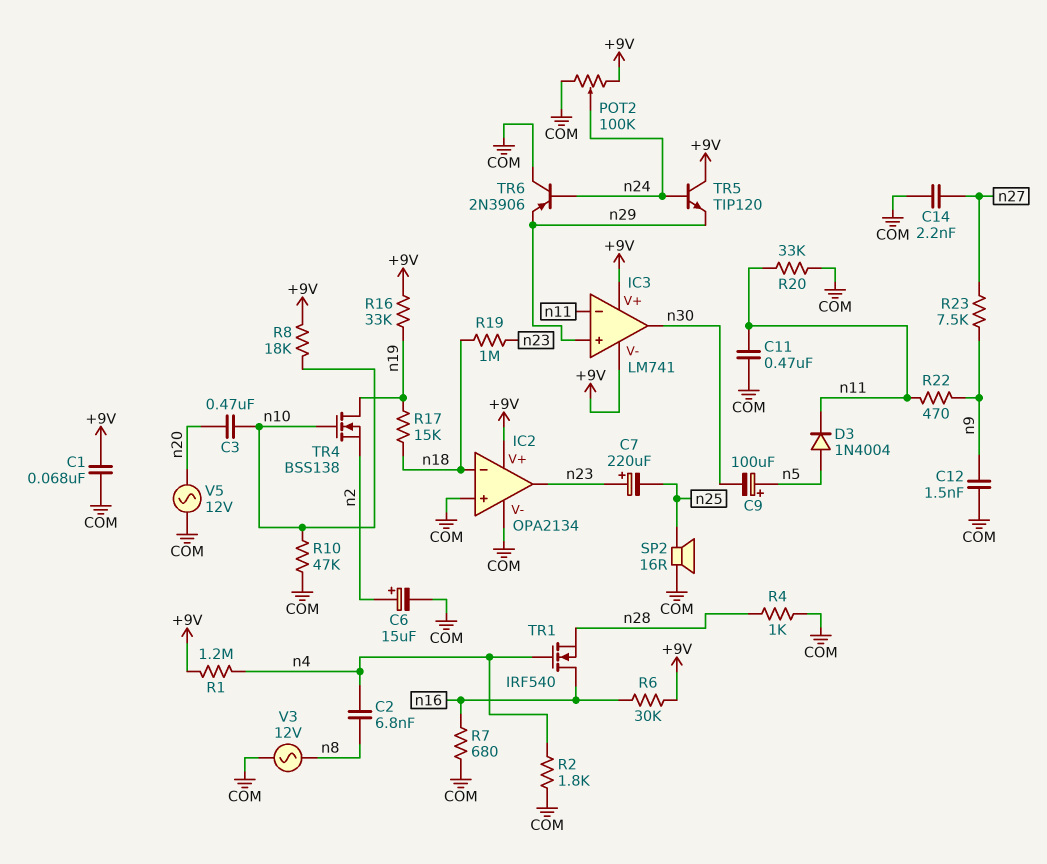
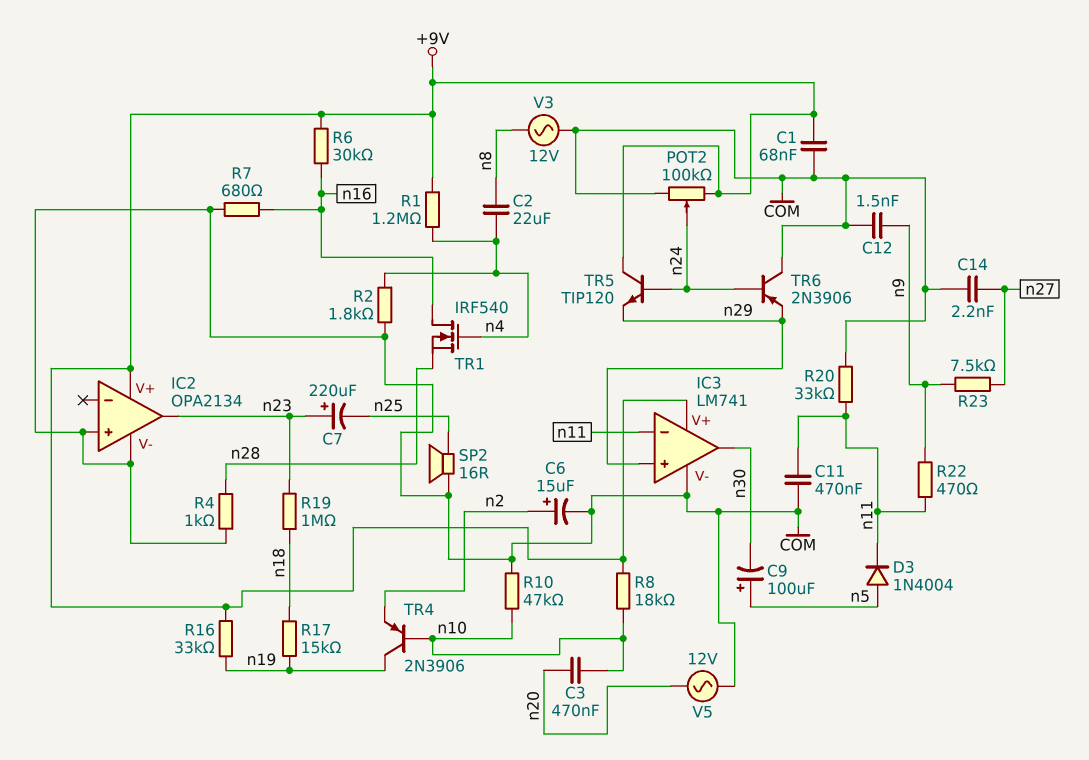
C2: 6.8nF (n4, n8) -> 22uF (n4, n8)
IC2 pin in-: n18 -> none
IC3 pin V-: +9V -> COM
TR4: NMOS BSS138 (G n10, D n19, S n2) -> PNP 2N3906 (B n10, C n19, E n2)

